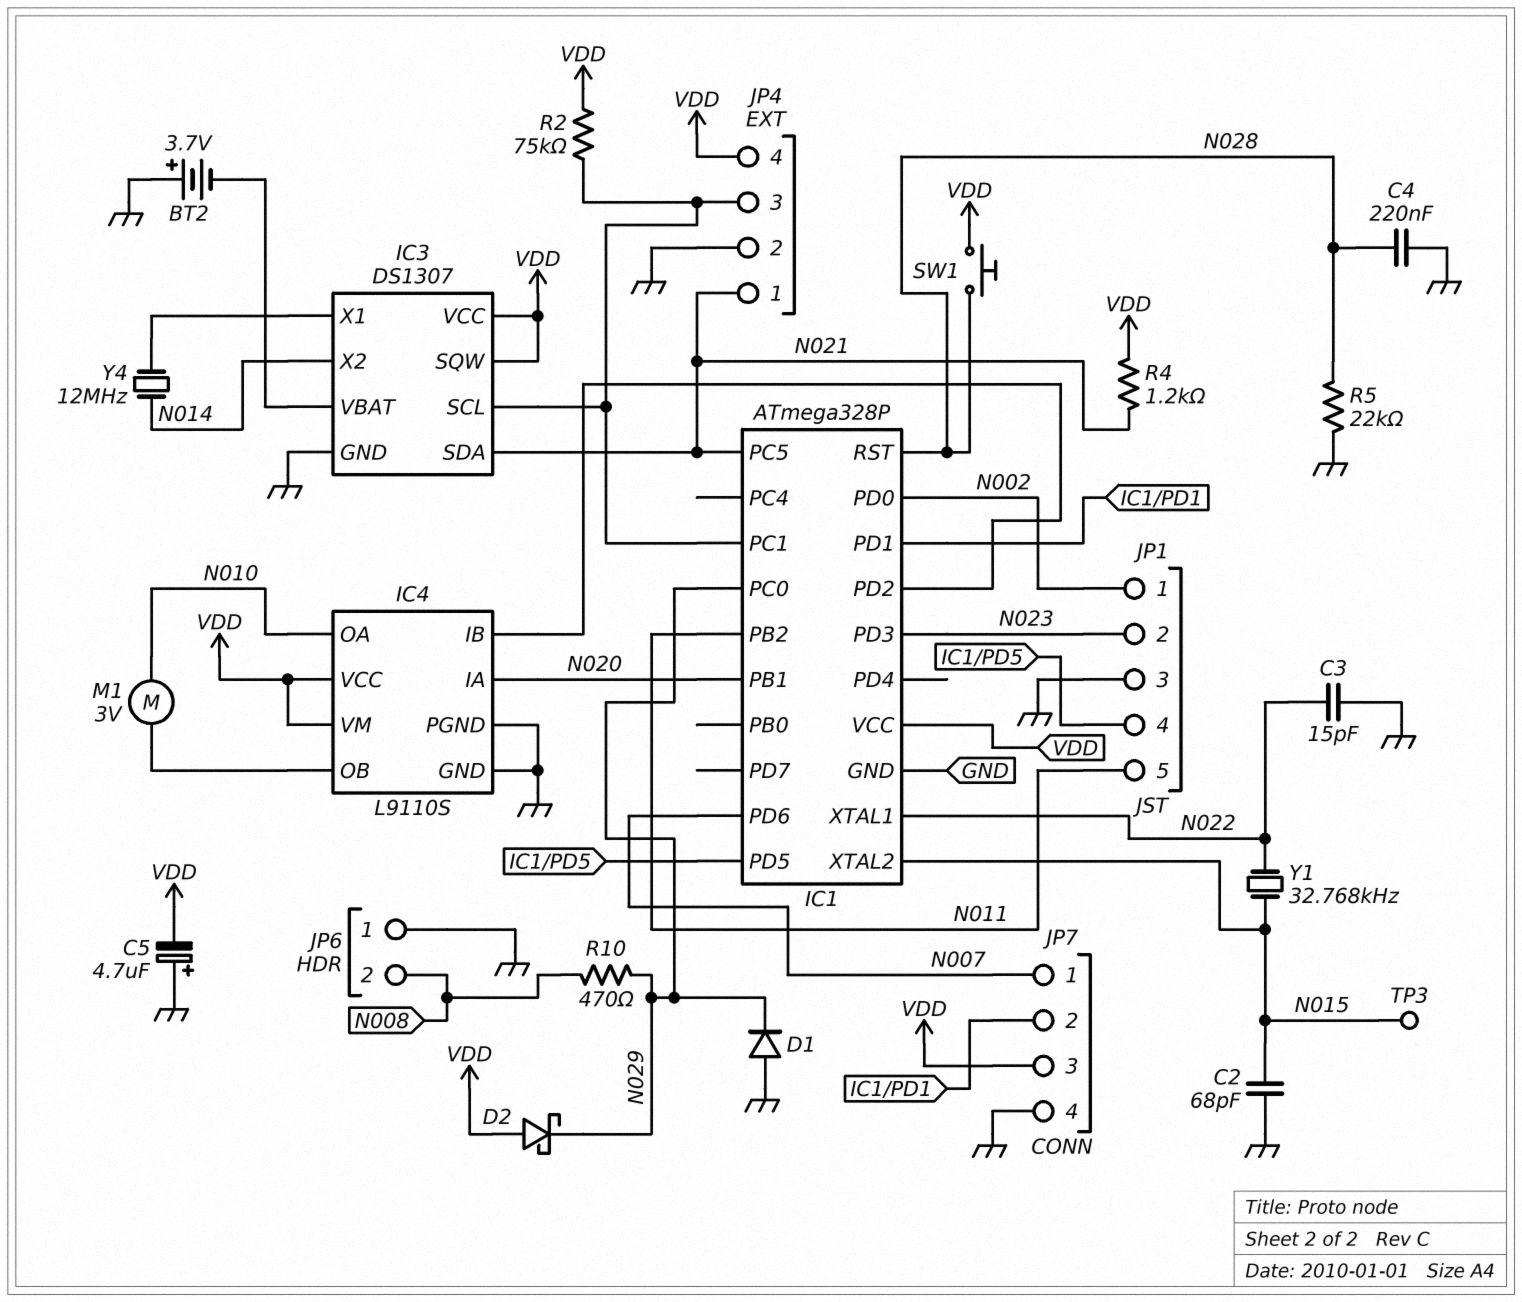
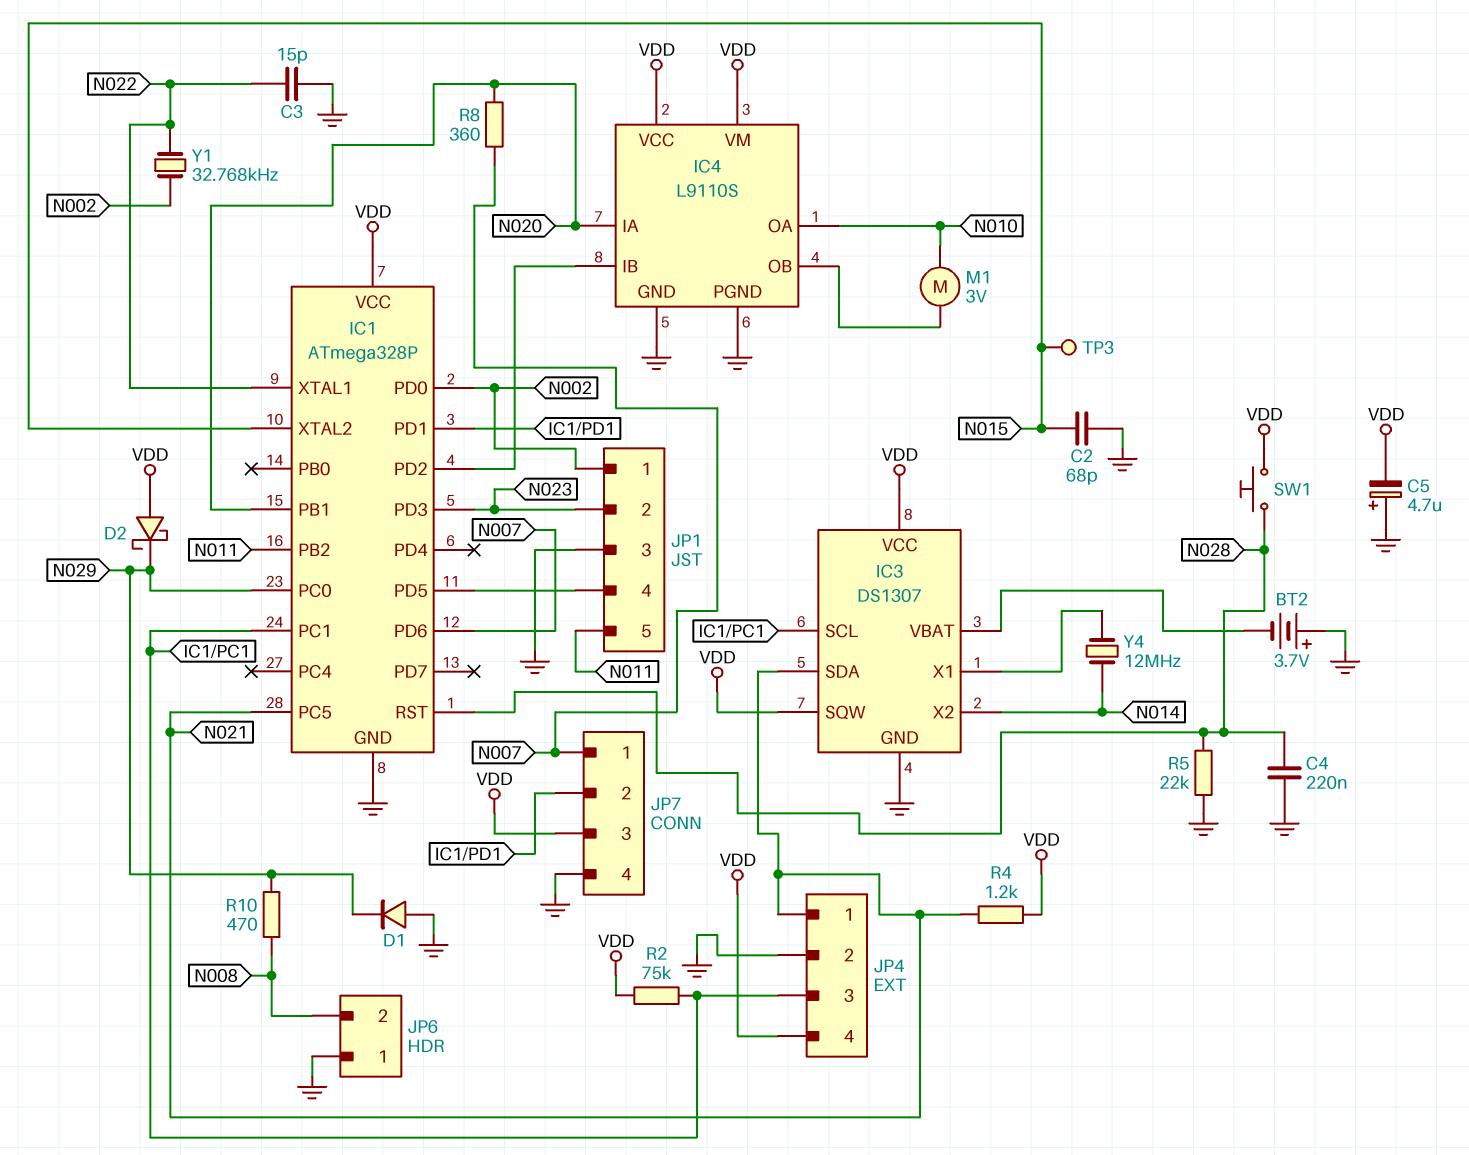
R8: none -> 360 (N007, N020)
Y1: 32.768kHz (N015, N022) -> 32.768kHz (N002, N022)

